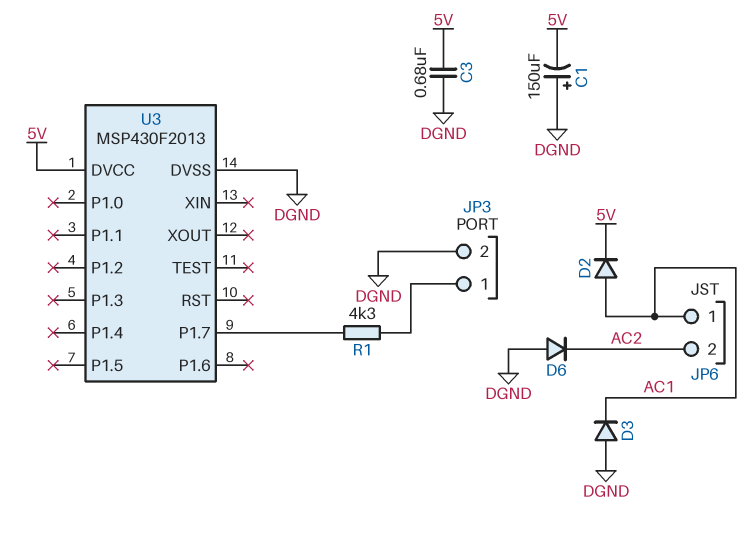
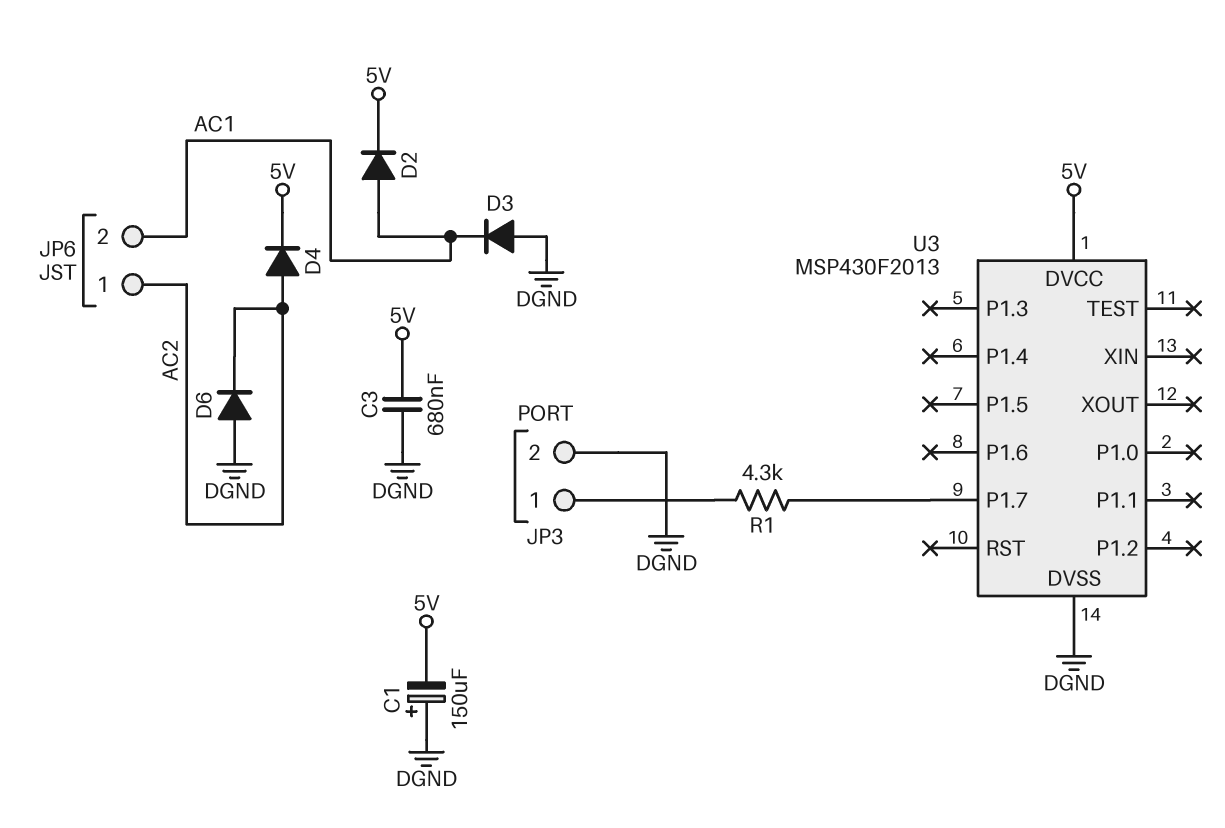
D4: none -> diode (A AC2, K 5V)
JP6 pin 1: AC1 -> AC2
JP6 pin 2: AC2 -> AC1

